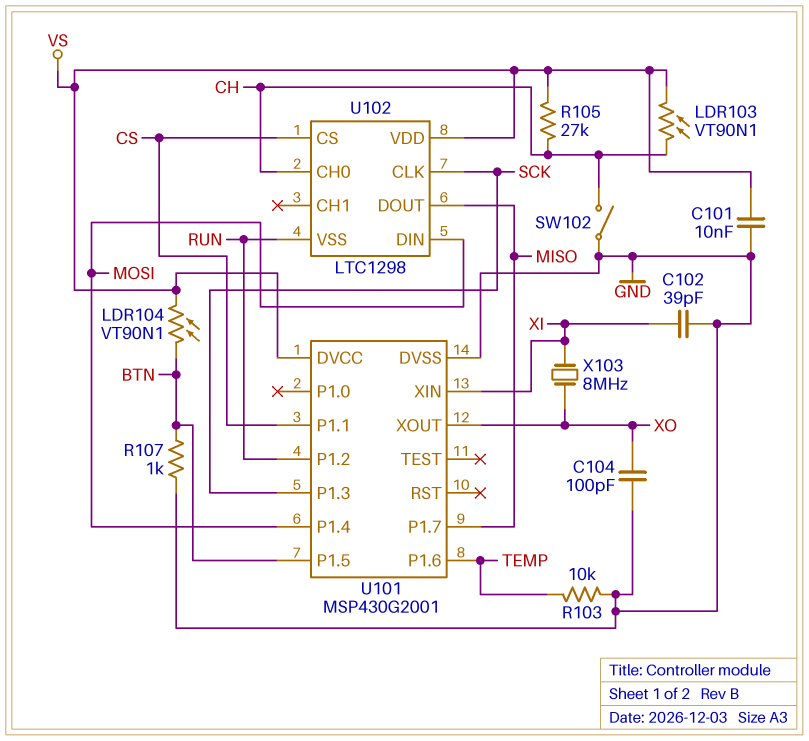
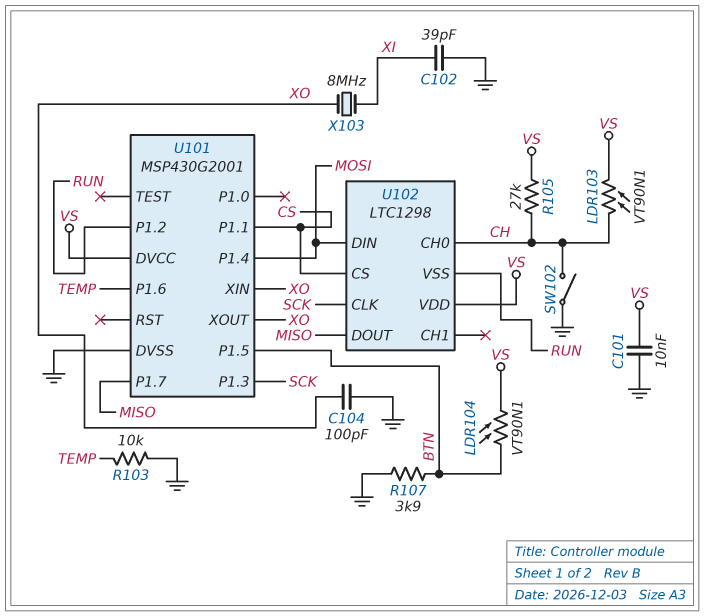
R107: 1k (BTN, GND) -> 3.9k (BTN, GND)
U101 pin XIN: XI -> XO

